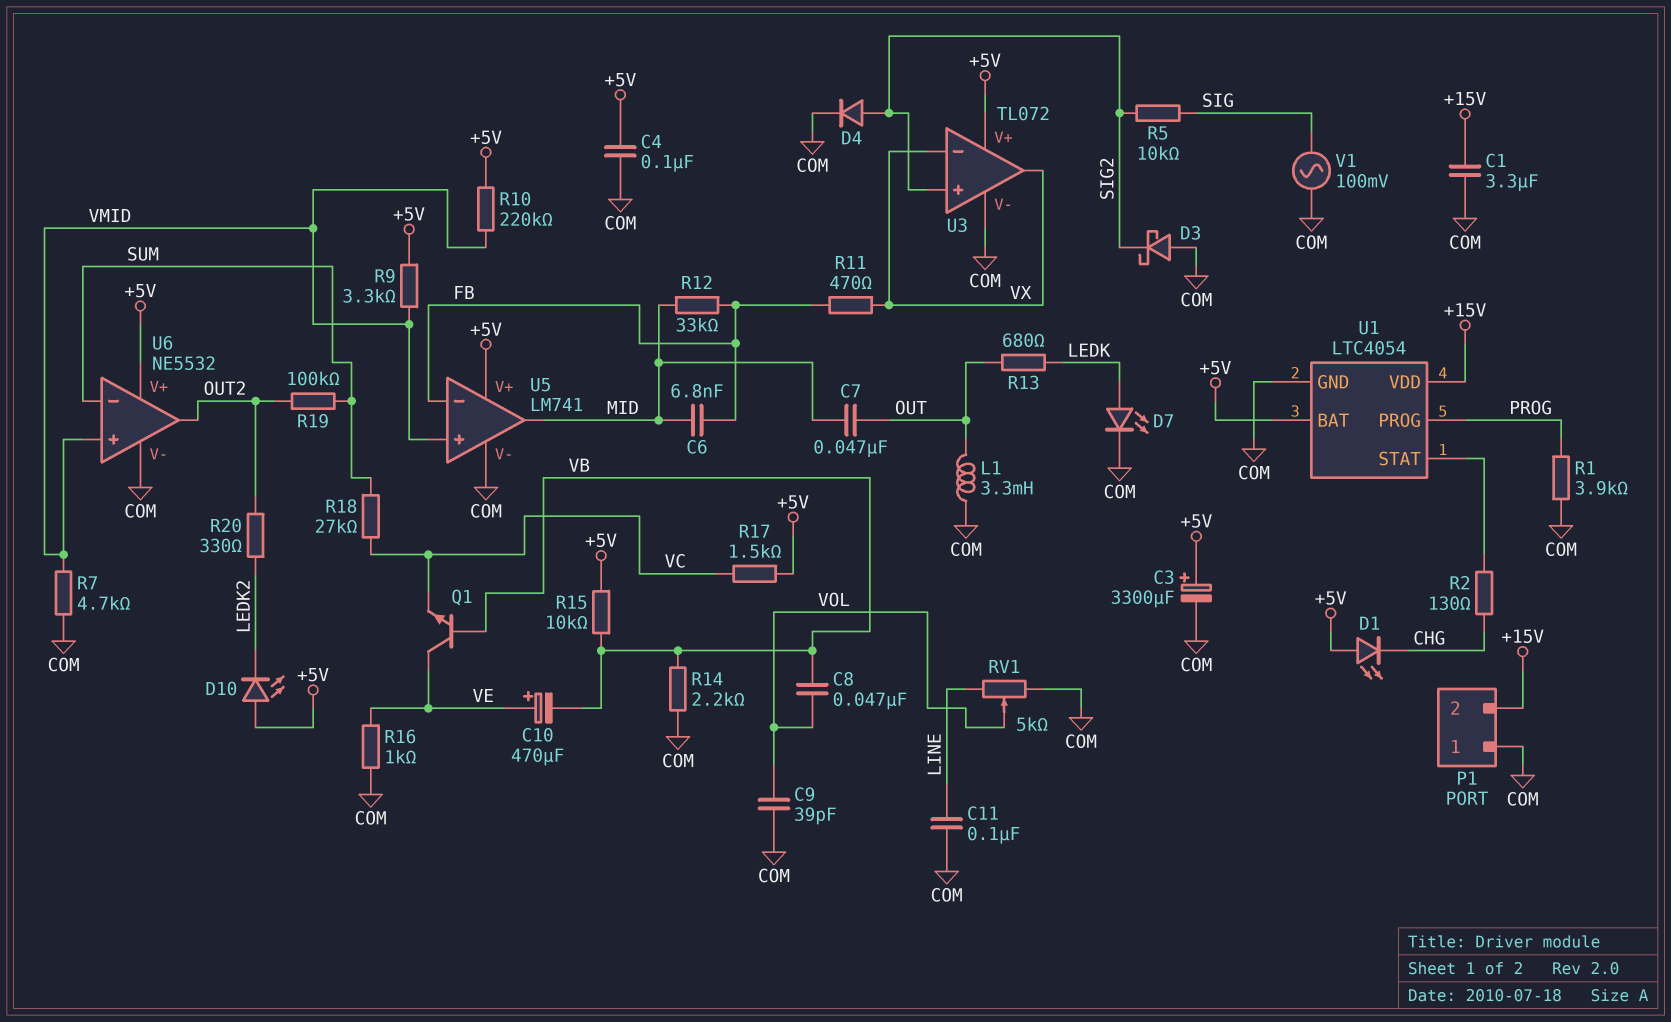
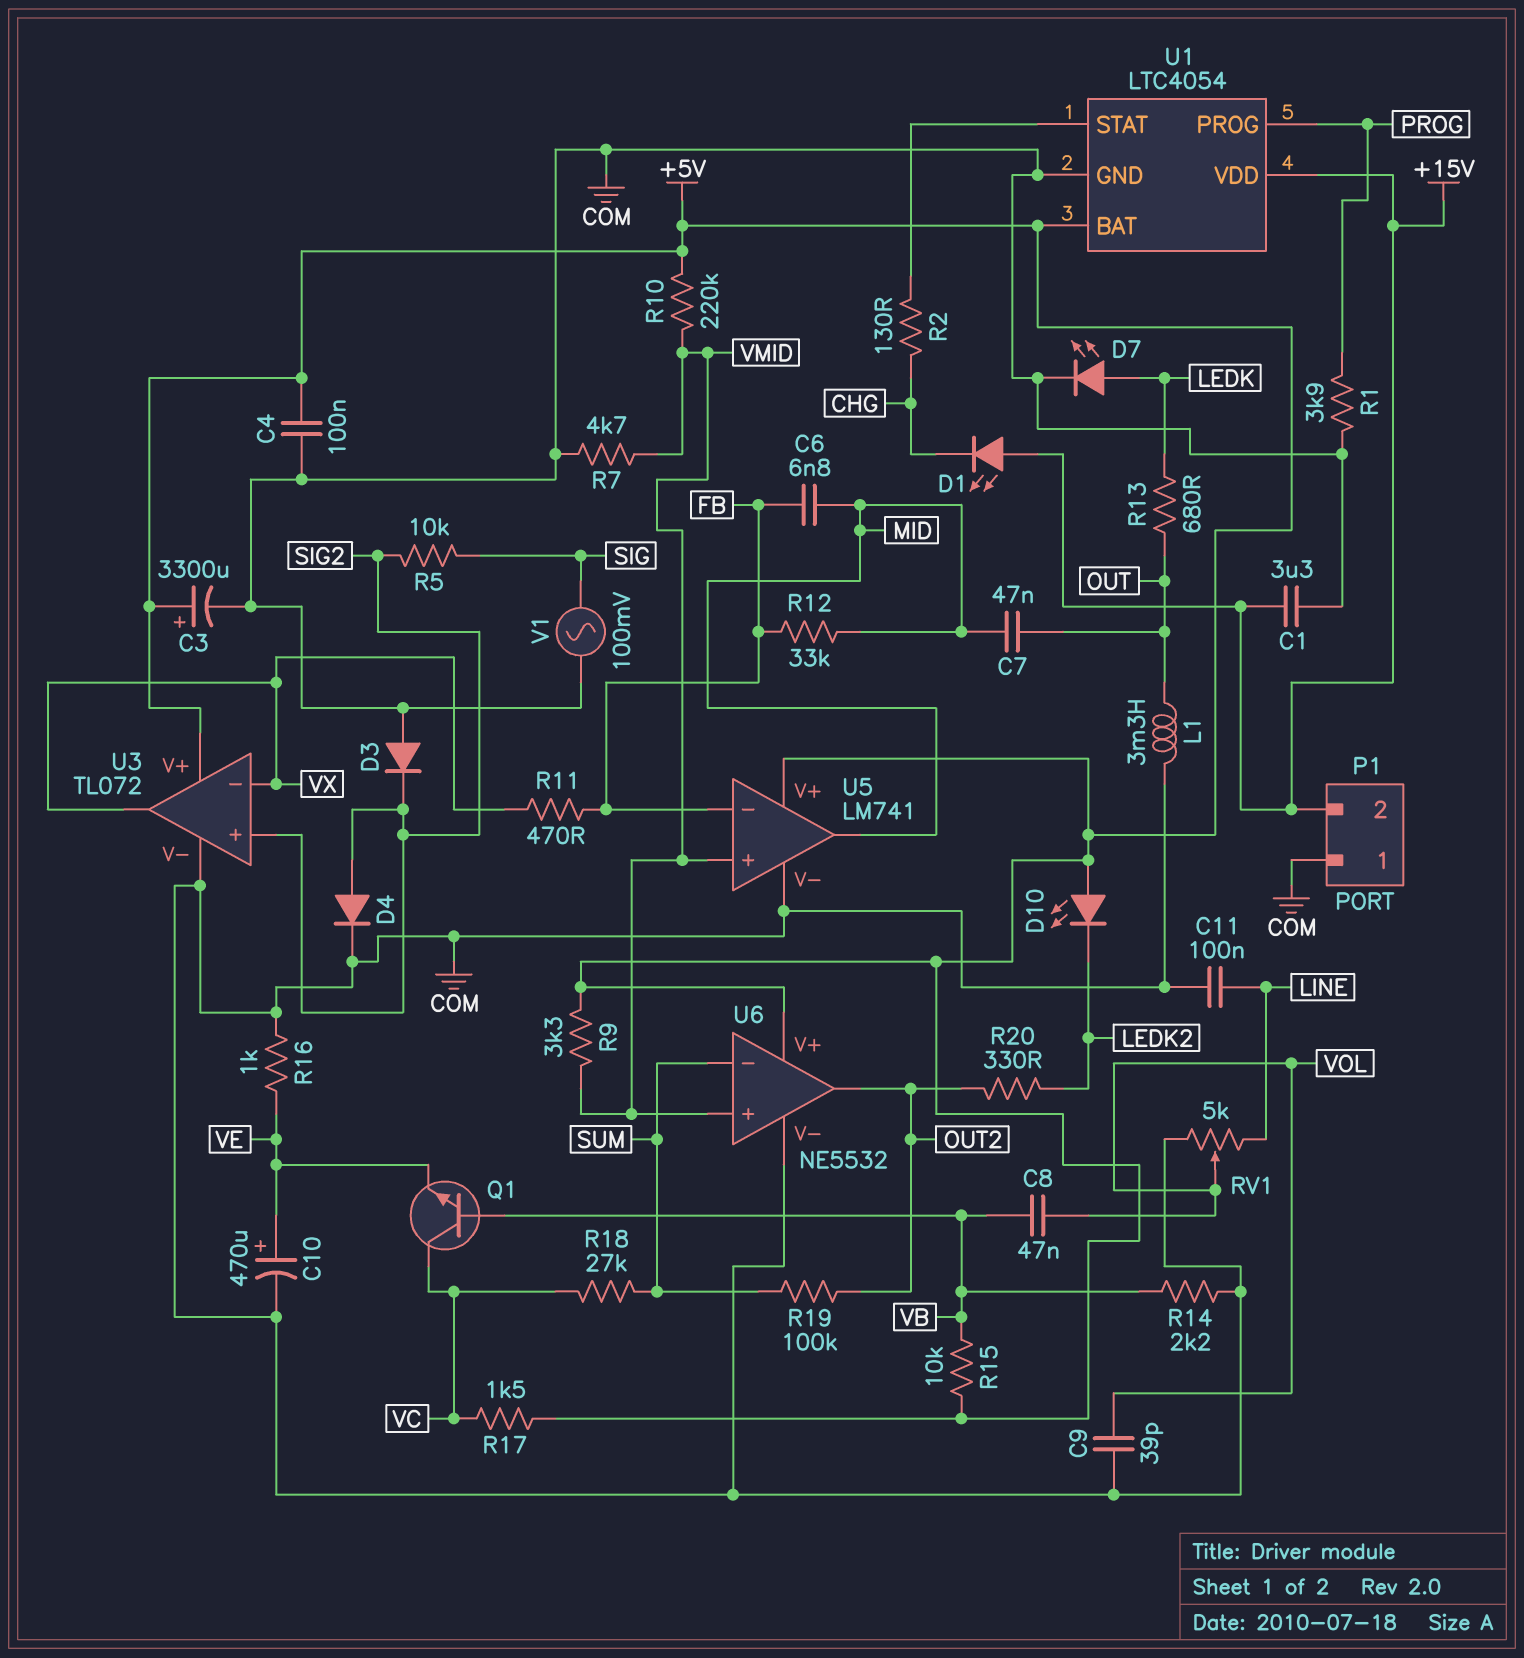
C10: 470uF (plus VE, minus VB) -> 470uF (plus VE, minus COM)
D1: LED (A +5V, K CHG) -> LED (A +15V, K CHG)
D3: schottky (A COM, K SIG2) -> diode (A COM, K SIG2)
Q1: NPN (B VB, C VE, E VC) -> NPN (B VB, C VC, E VE)

